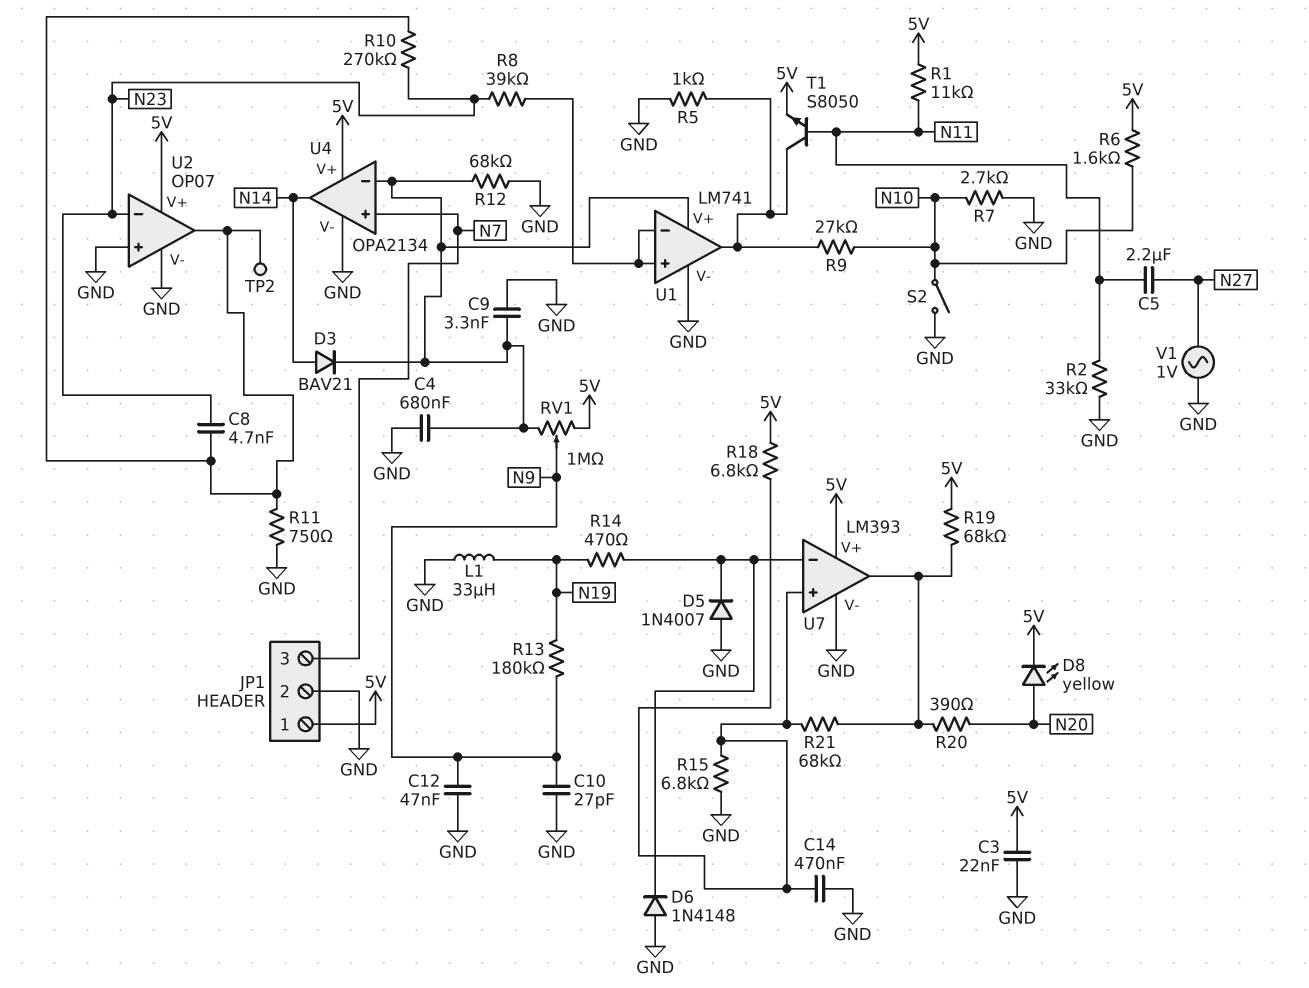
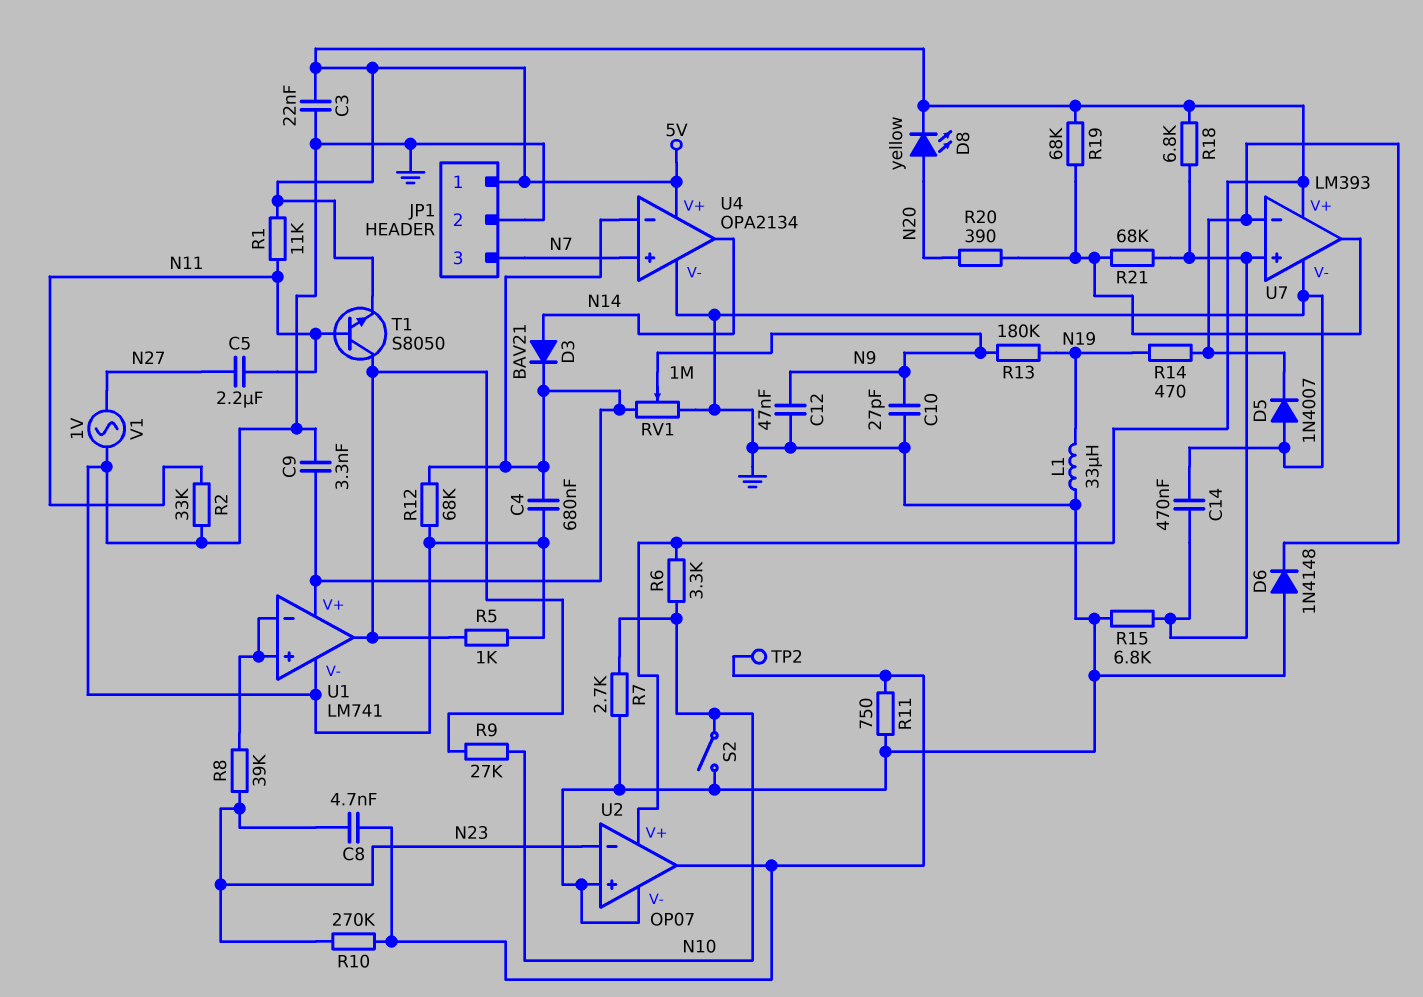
R6: 1.6k (5V, N10) -> 3.3k (5V, N10)
RV1: 1M (5V, U1/V+, wiper N9) -> 1M (GND, U1/V+, wiper N9)

